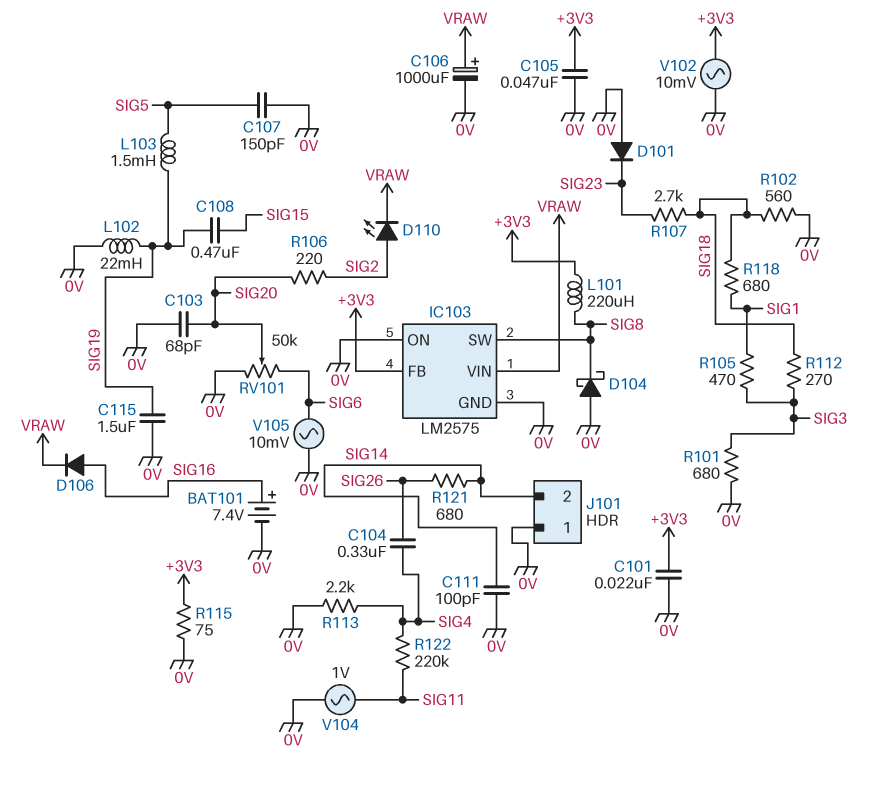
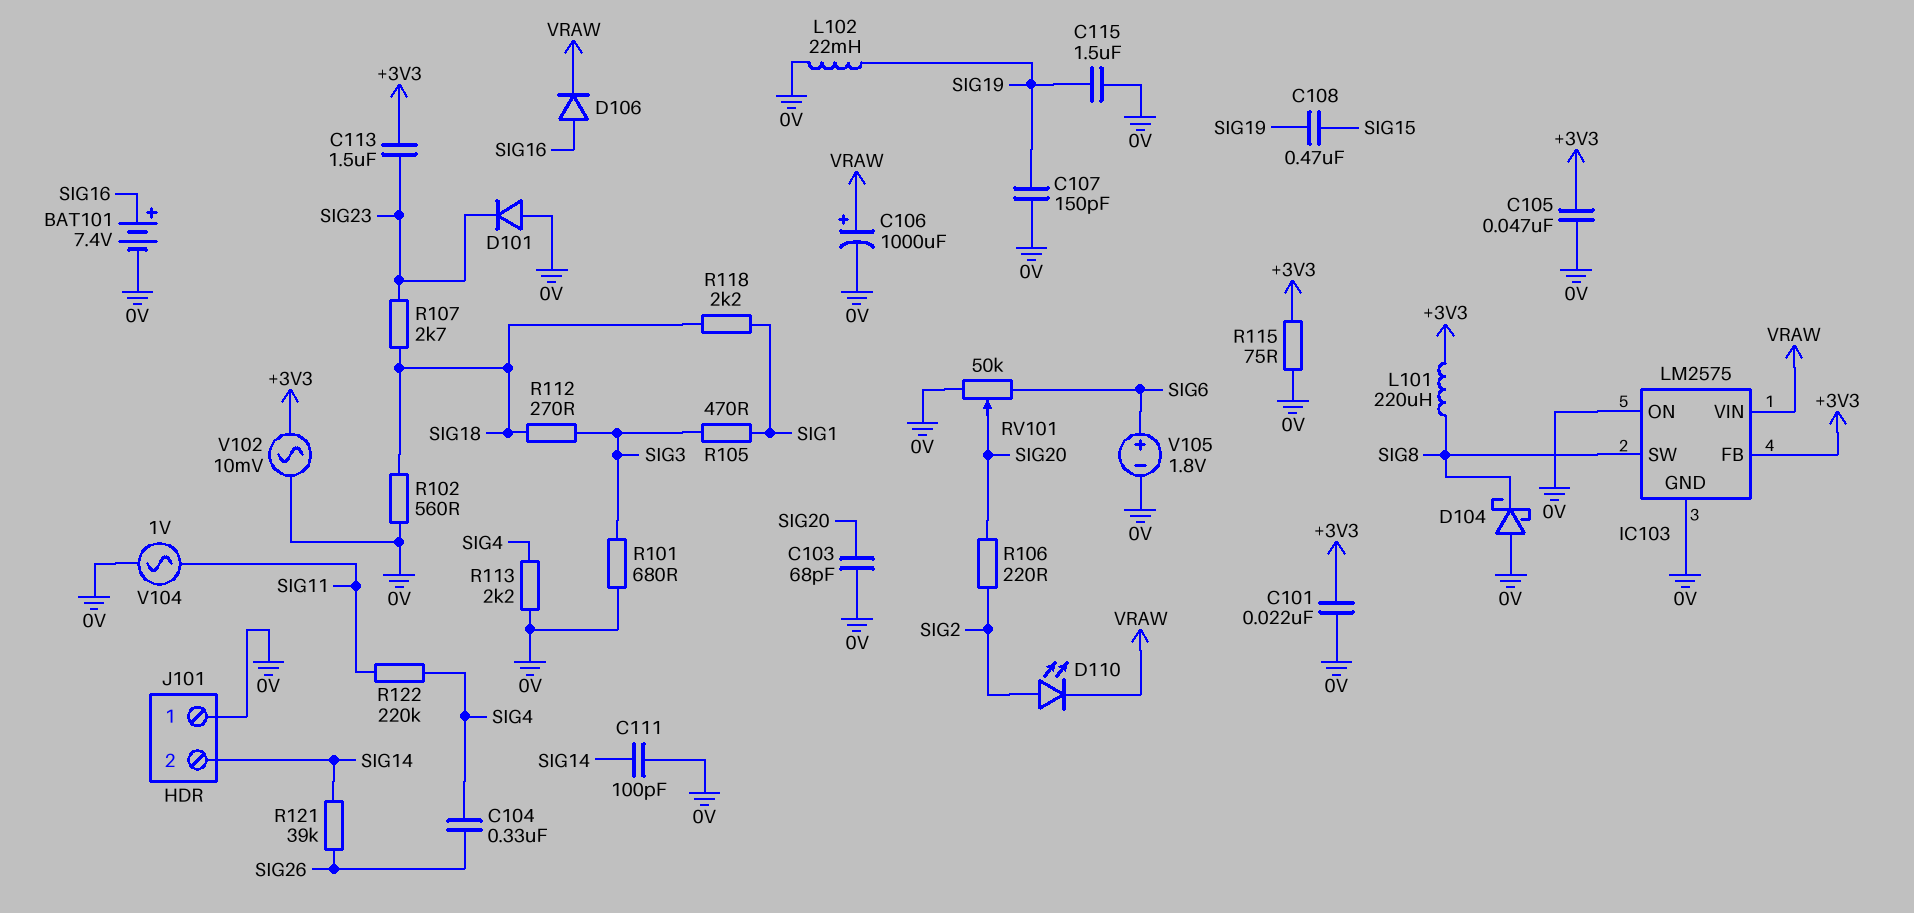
C107: 150pF (0V, SIG5) -> 150pF (0V, SIG19)
C113: none -> 1.5uF (+3V3, SIG23)
L103: 1.5mH (SIG5, SIG19) -> none
R118: 680 (SIG1, SIG18) -> 2.2k (SIG1, SIG18)
R121: 680 (SIG14, SIG26) -> 39k (SIG14, SIG26)
V105: AC 10mV (0V, SIG6) -> 1.8V (plus SIG6, minus 0V)

